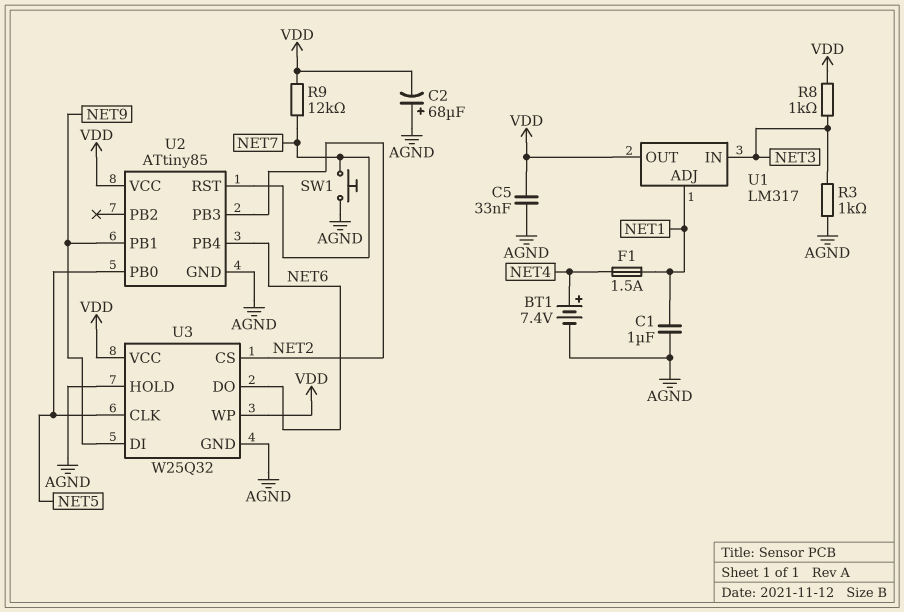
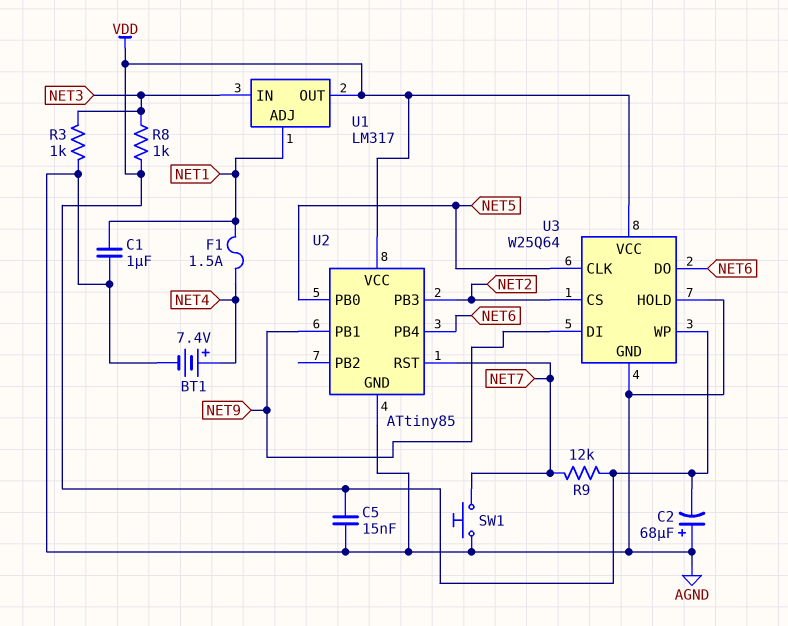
C5: 33nF (AGND, VDD) -> 15nF (AGND, VDD)
U3: W25Q32 -> W25Q64

